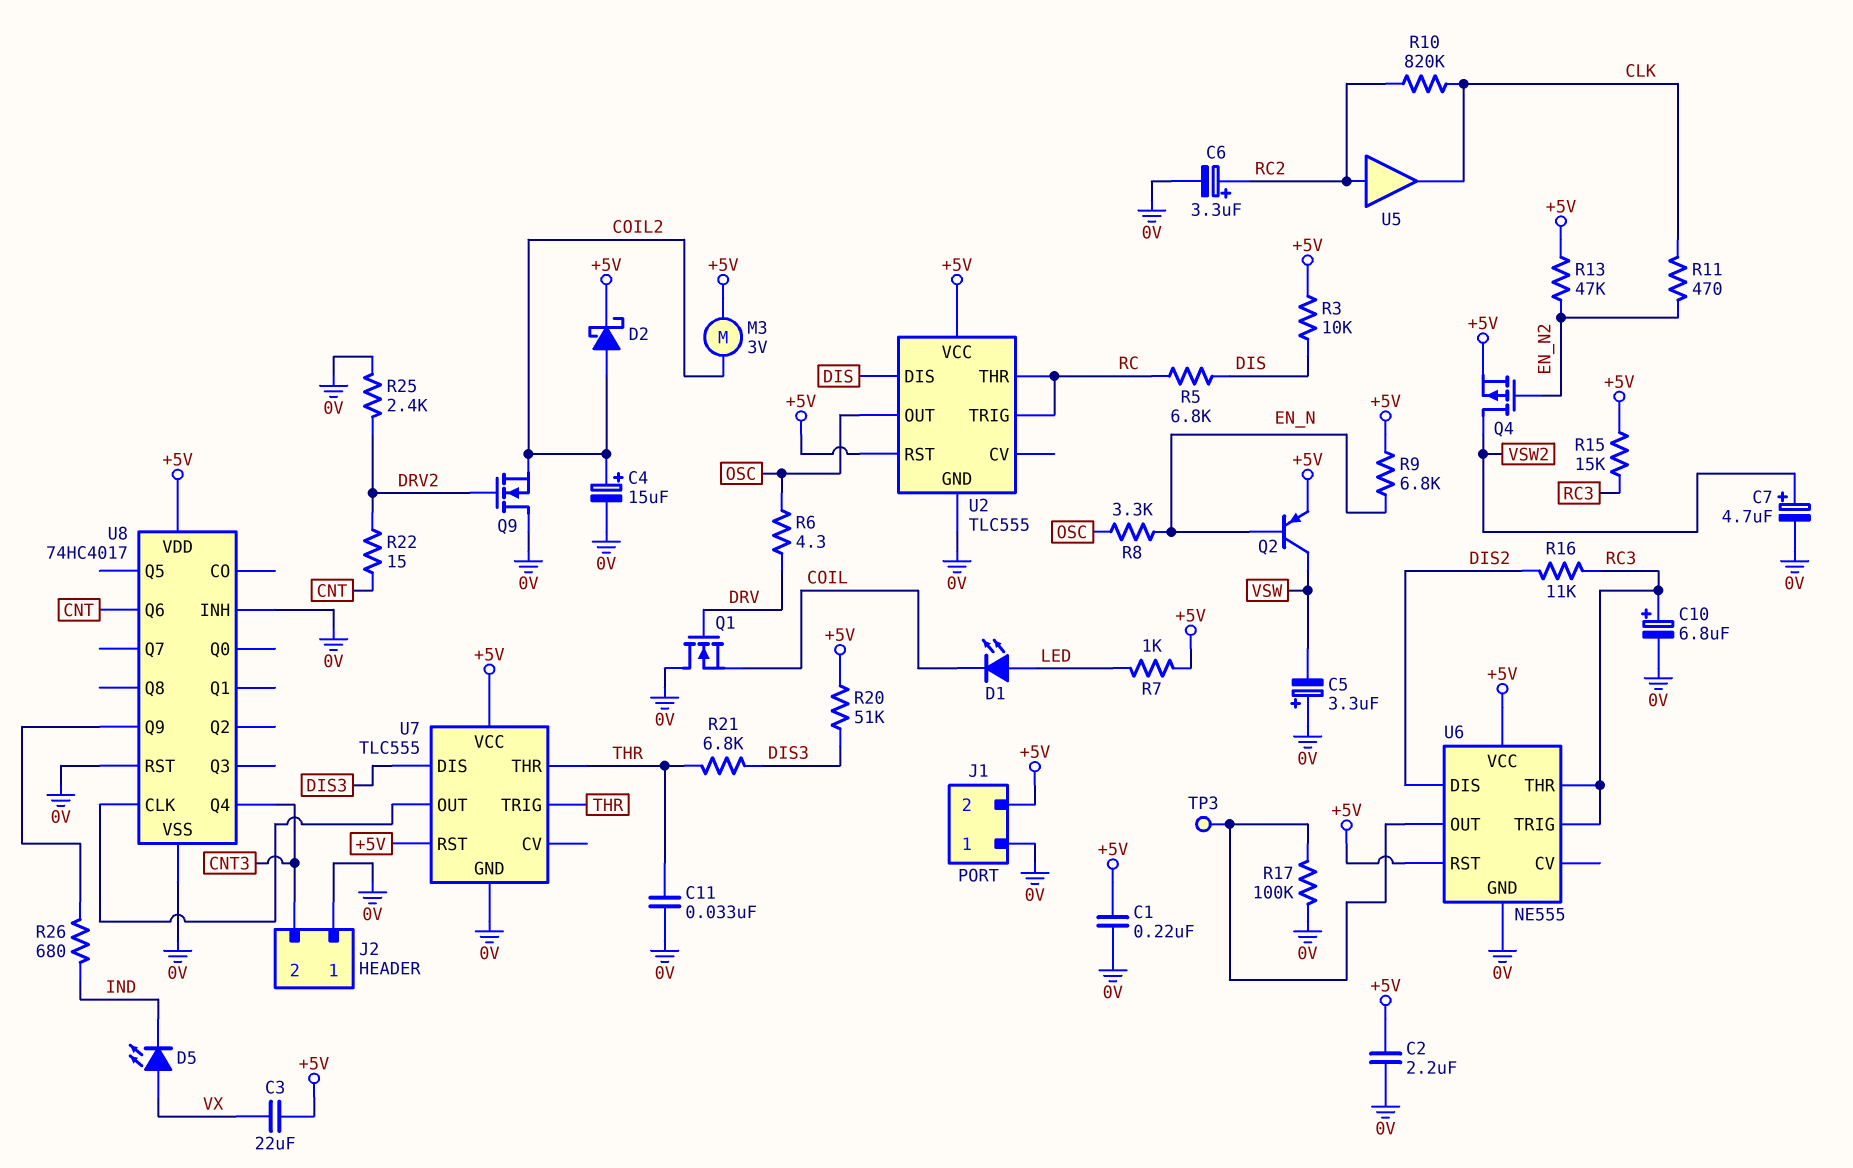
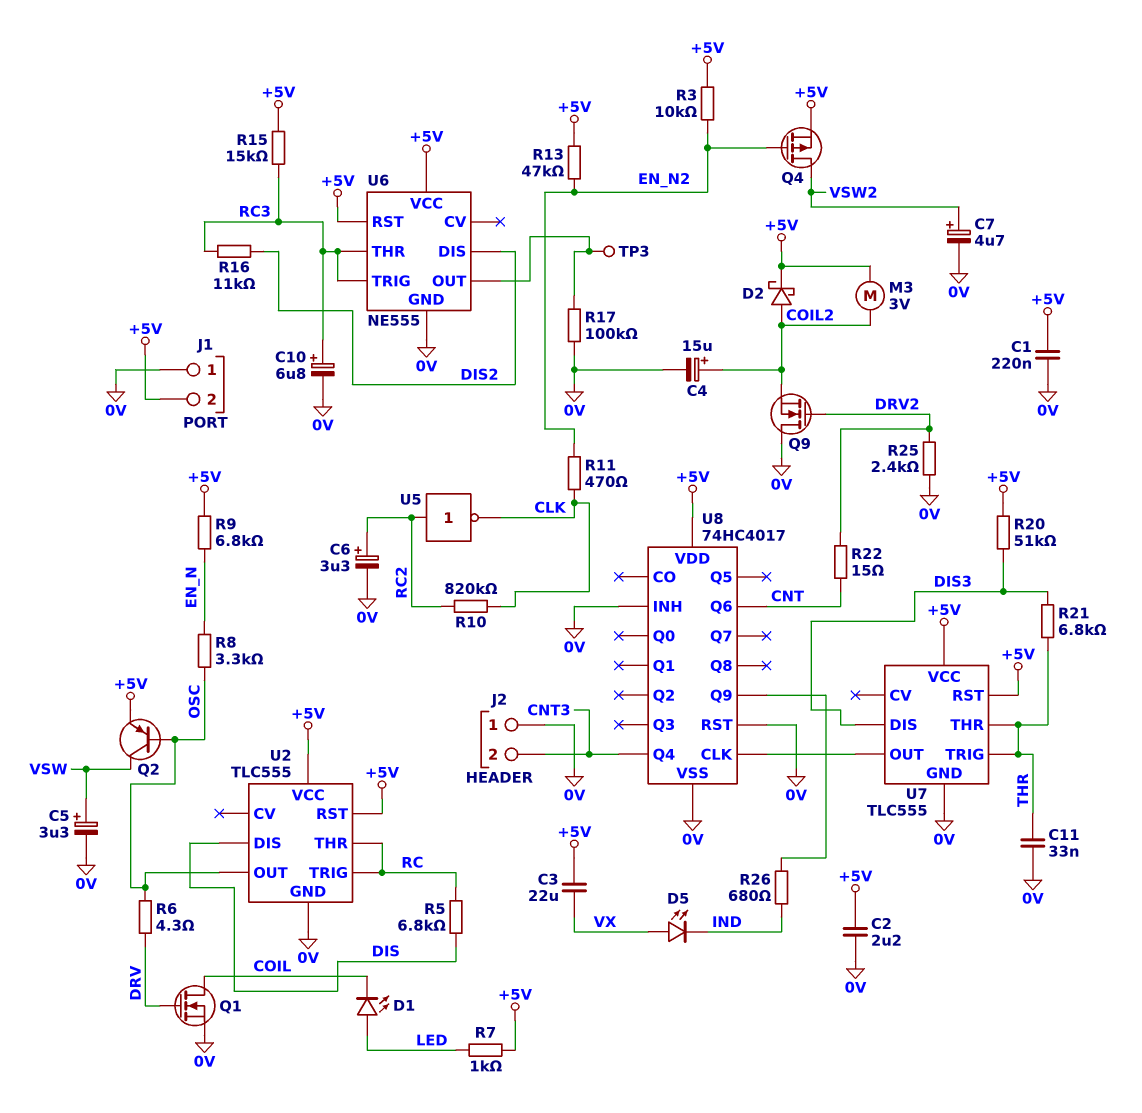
C5: 3.3uF (plus 0V, minus VSW) -> 3.3uF (plus VSW, minus 0V)
Q1: NMOS (G DRV, D 0V, S COIL) -> NMOS (G DRV, D COIL, S 0V)
Q2: PNP (B EN_N, C VSW, E +5V) -> PNP (B OSC, C VSW, E +5V)
R3: 10k (+5V, DIS) -> 10k (+5V, EN_N2)
U5: buffer (in RC2, out CLK) -> NOT (in RC2, out CLK)

